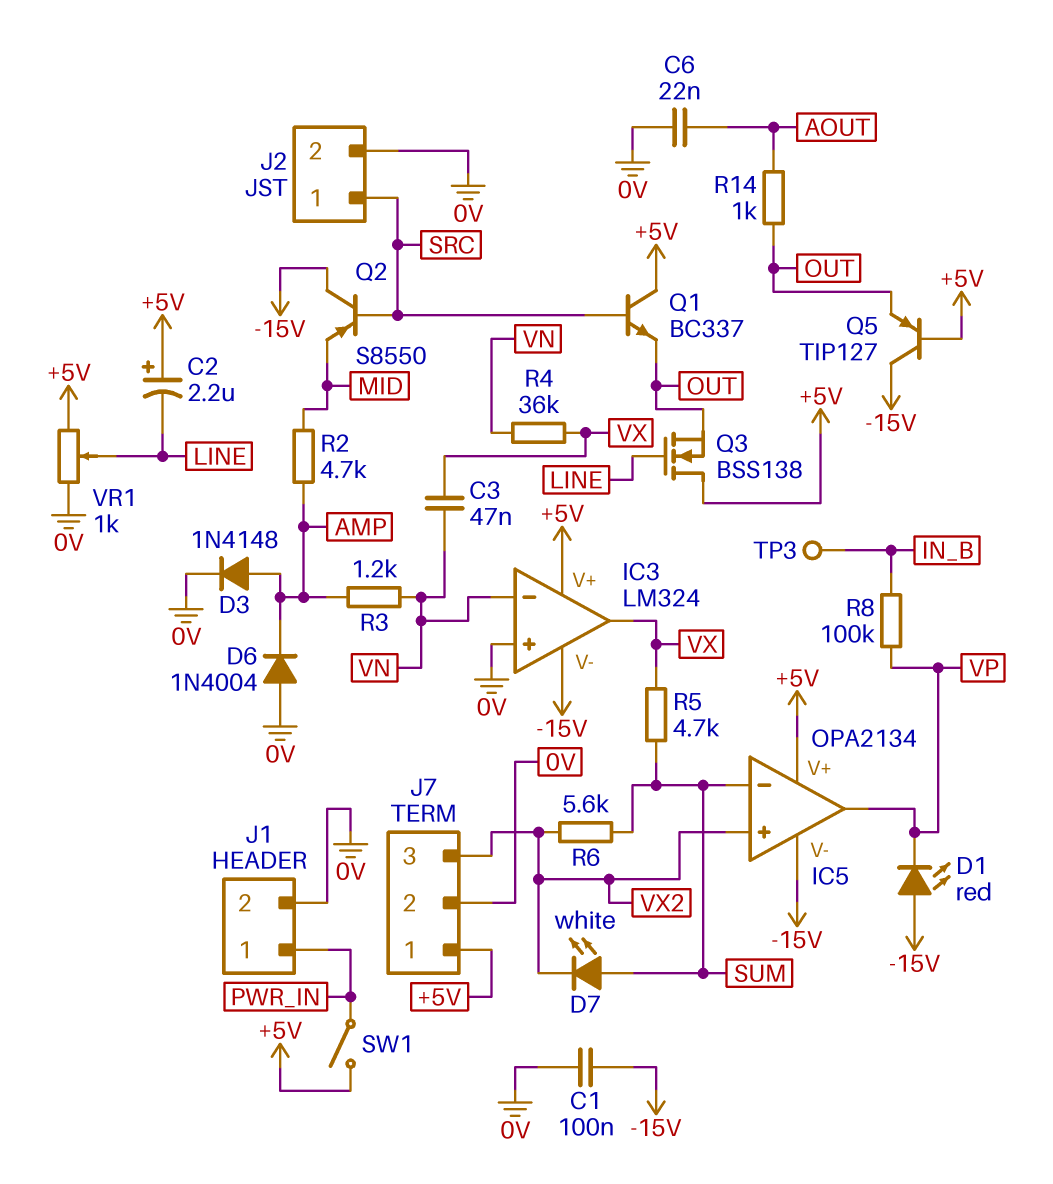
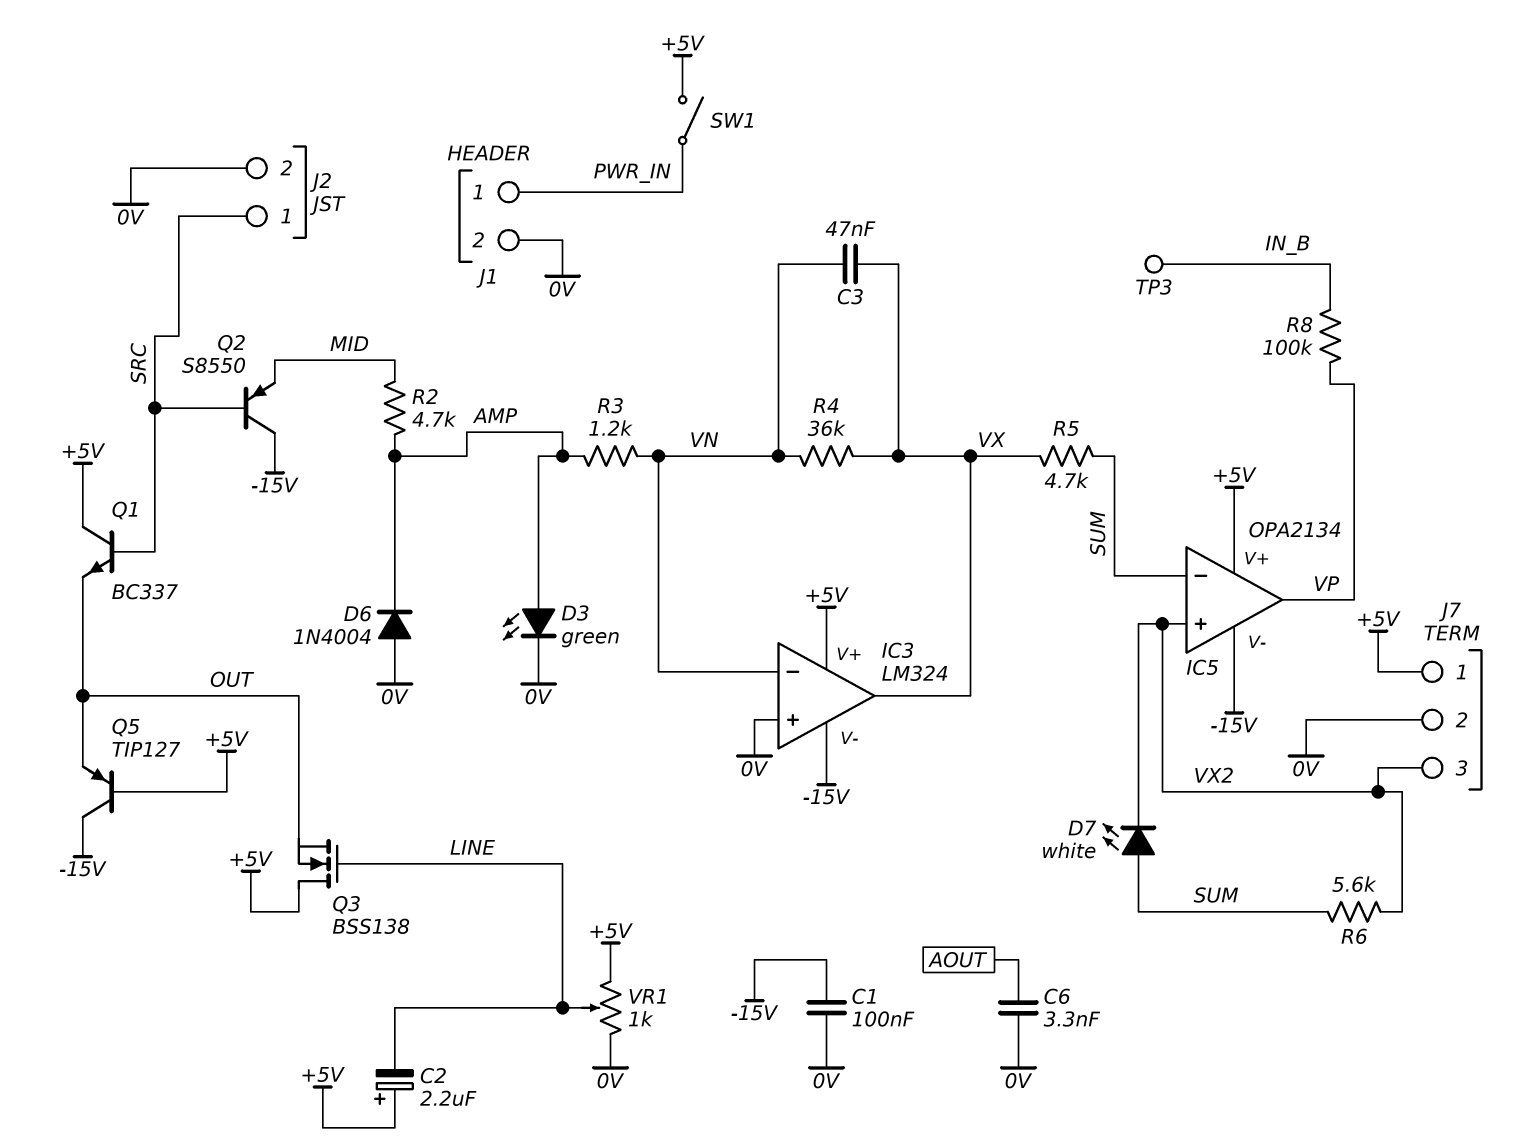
C6: 22nF (0V, AOUT) -> 3.3nF (0V, AOUT)
D1: LED red (A -15V, K VP) -> none
D3: diode 1N4148 (A AMP, K 0V) -> LED green (A AMP, K 0V)
R14: 1k (AOUT, OUT) -> none

